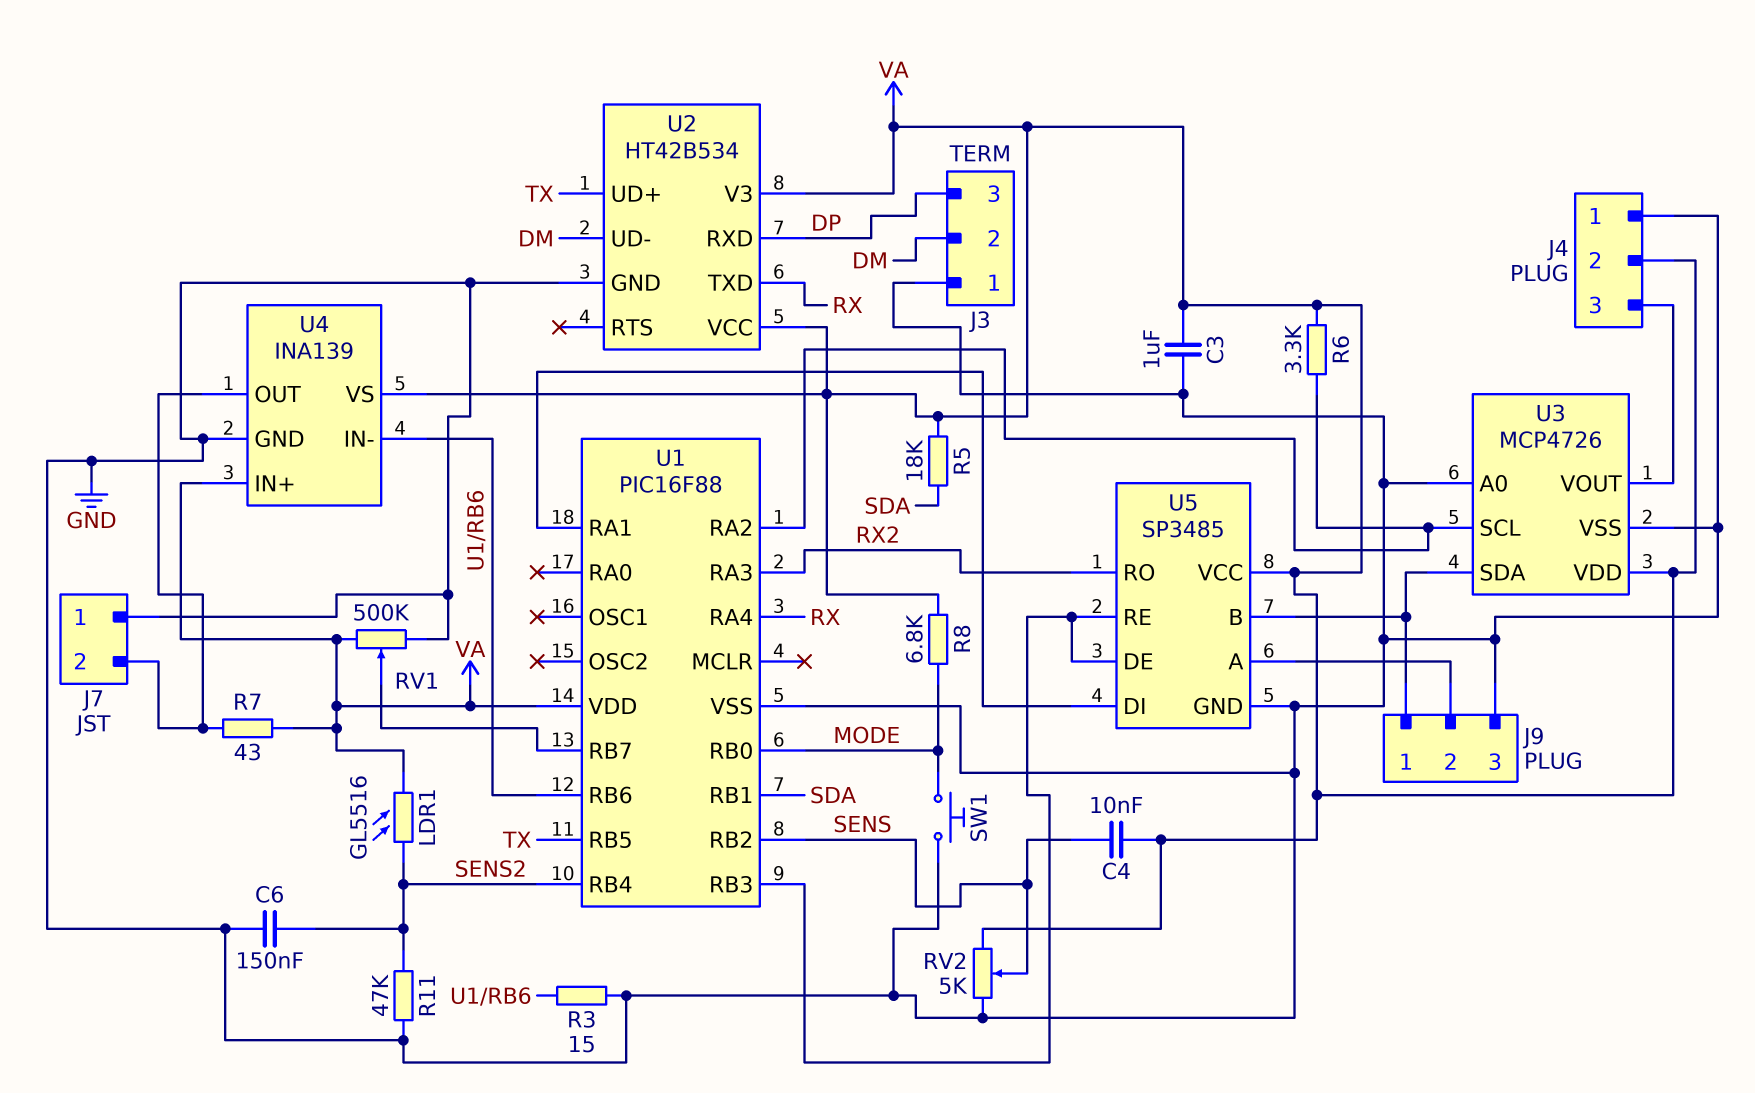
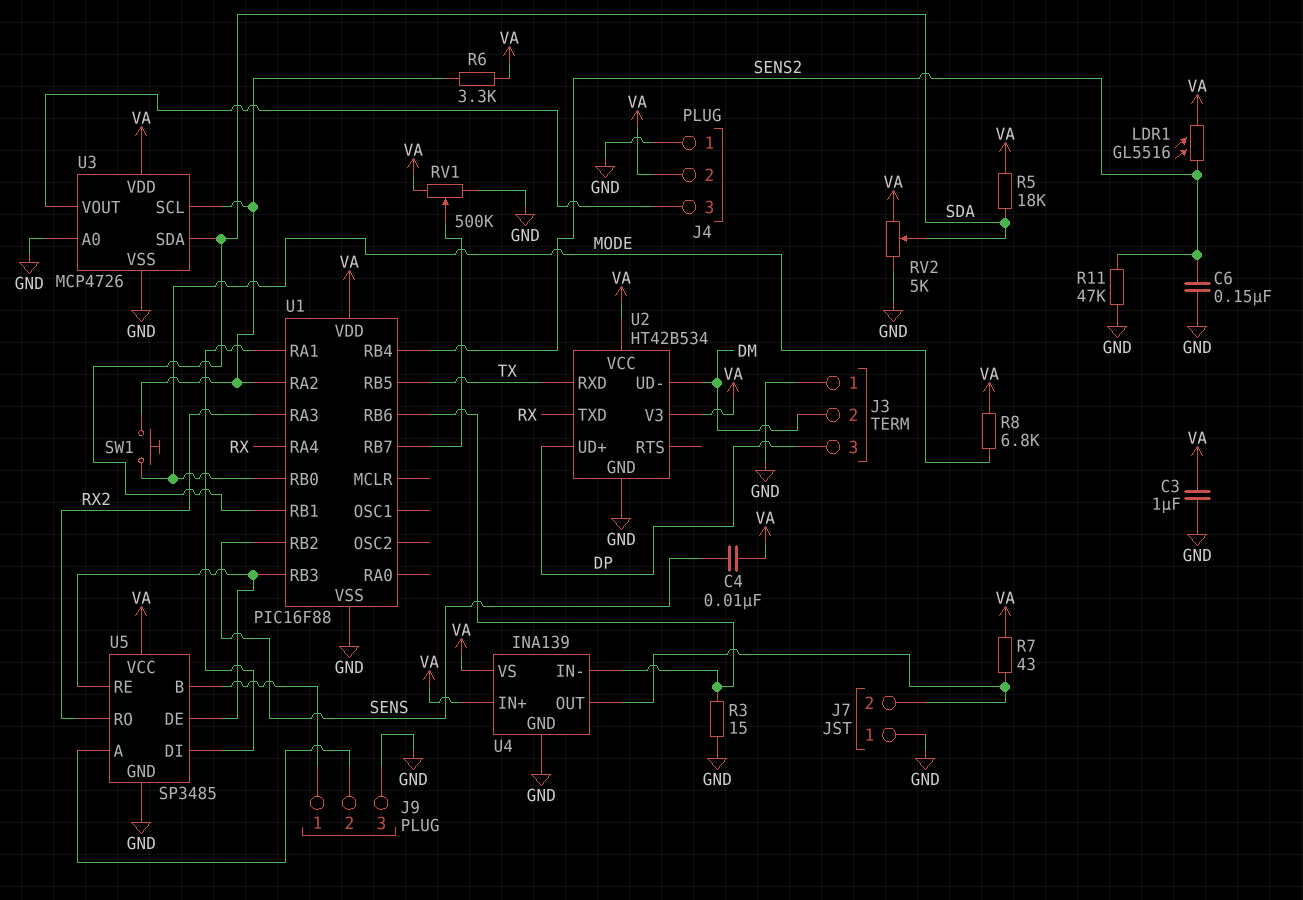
RV2: 5k (GND, VA, wiper SENS) -> 5k (GND, VA, wiper SDA)
SW1: button (GND, MODE) -> button (MODE, U1/RA2)
U2 pin RXD: DP -> TX
U2 pin UD+: TX -> DP
U3 pin SDA: J9/1 -> SDA

